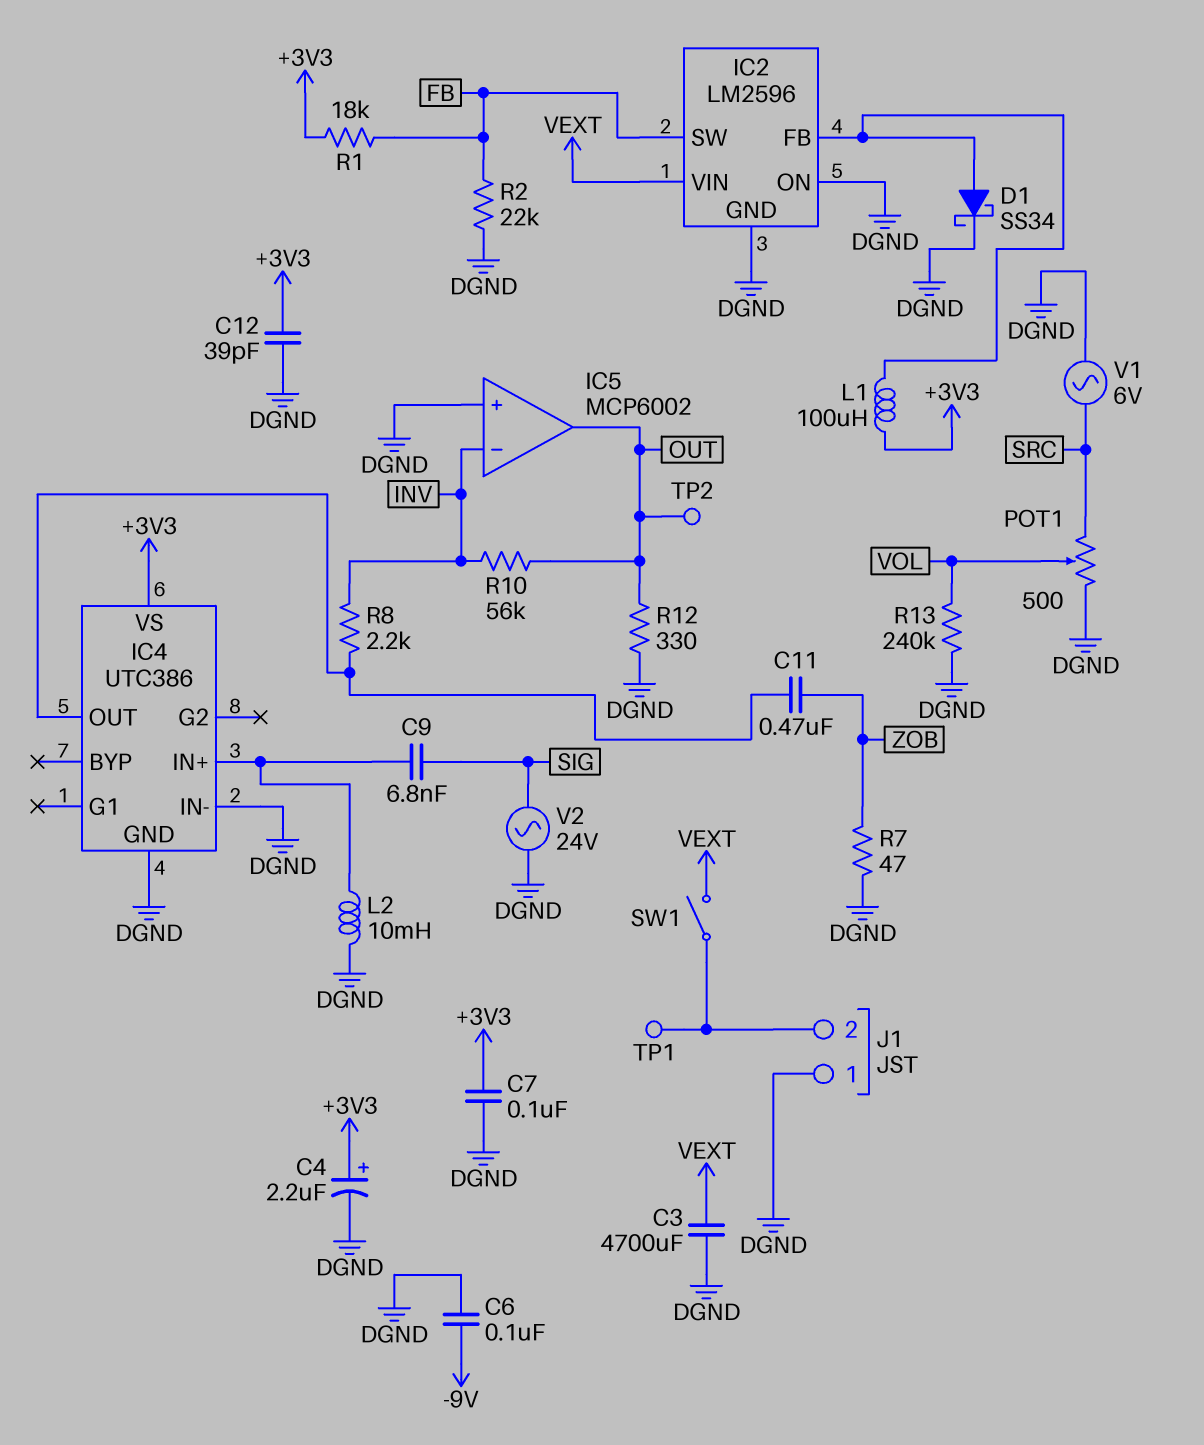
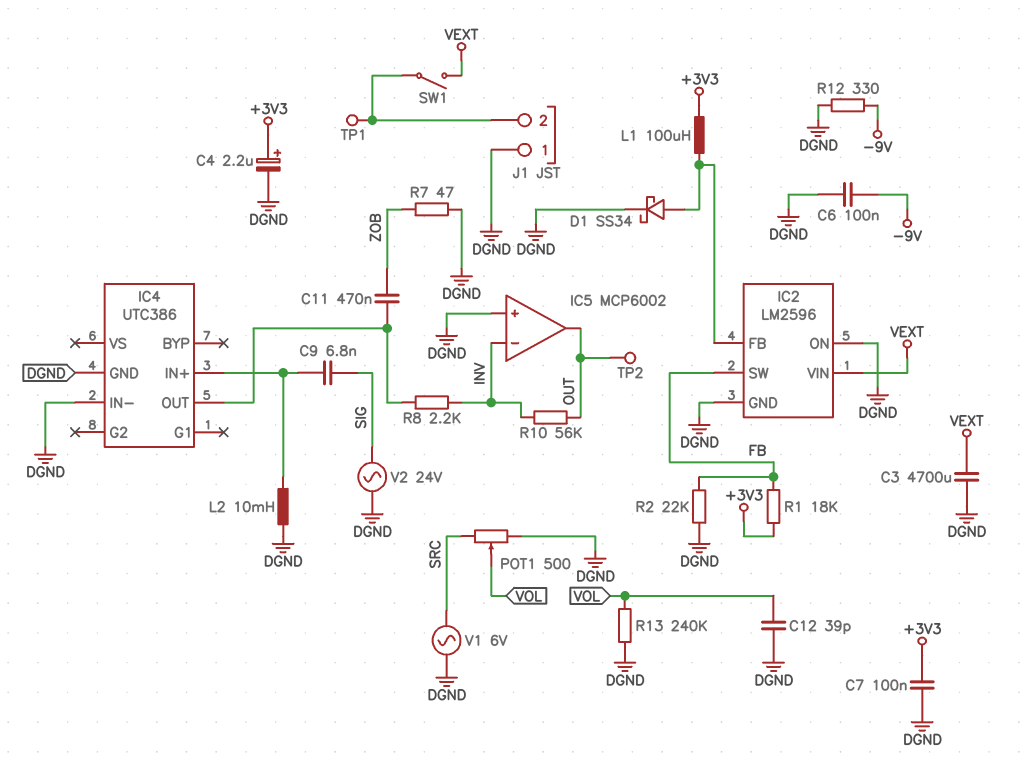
C12: 39pF (+3V3, DGND) -> 39pF (DGND, VOL)
IC4 pin VS: +3V3 -> none
R12: 330 (DGND, OUT) -> 330 (-9V, DGND)

